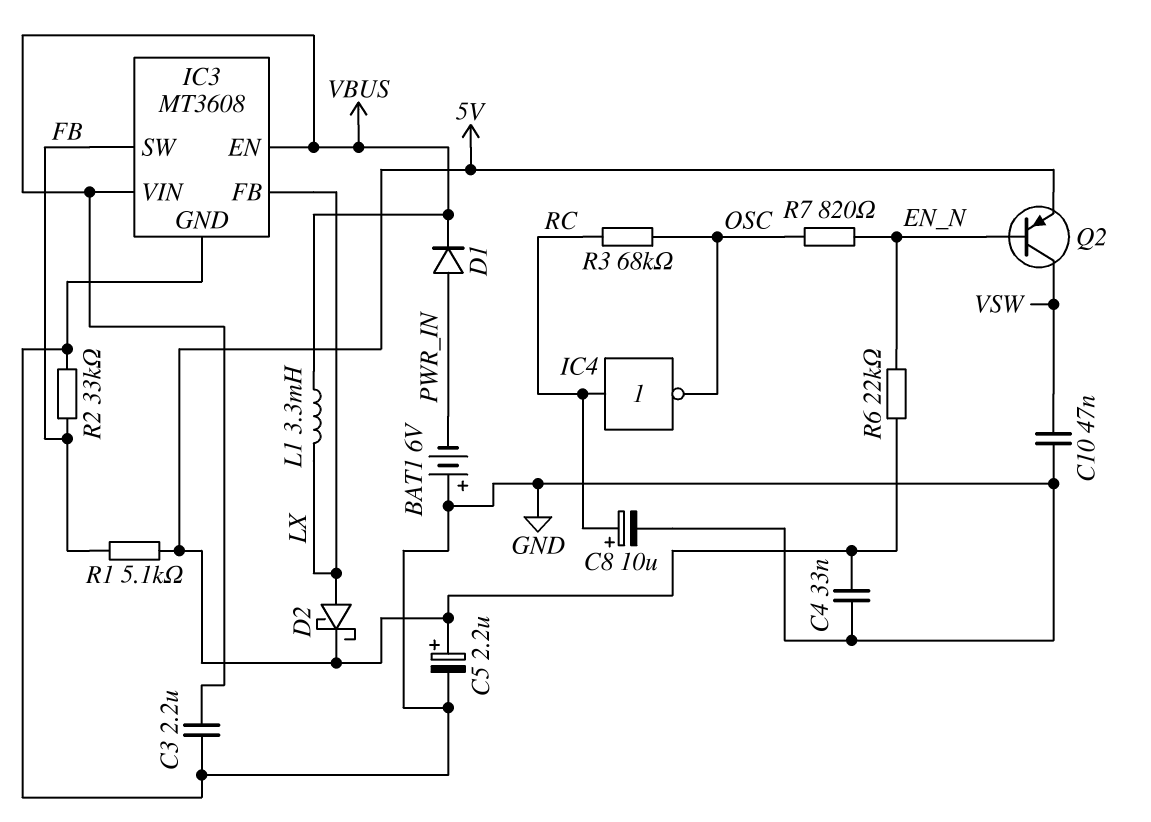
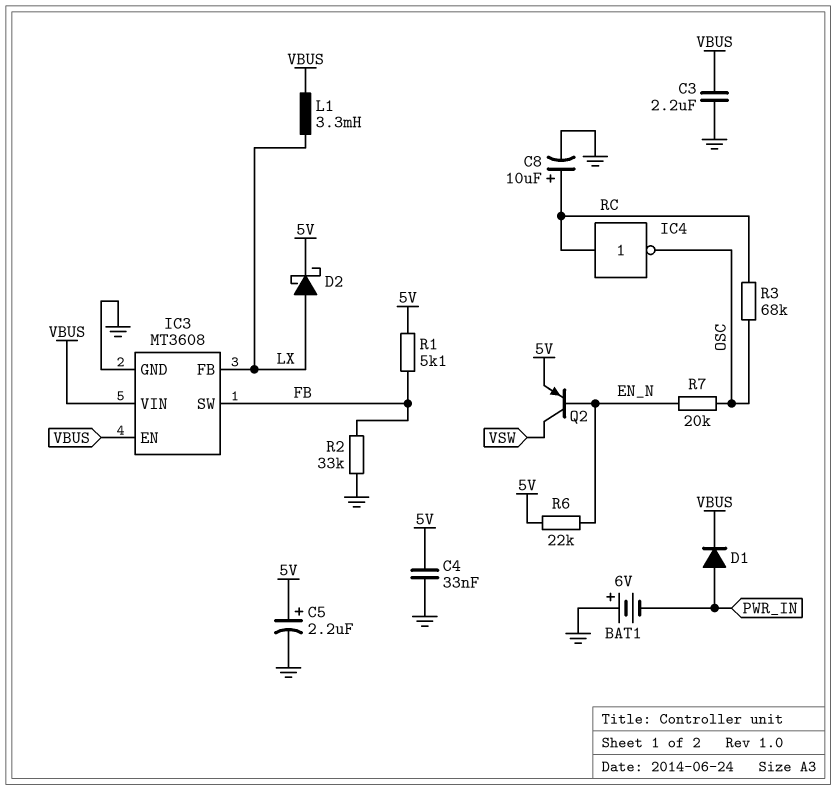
C10: 47nF (GND, VSW) -> none
R7: 820 (EN_N, OSC) -> 20k (EN_N, OSC)

